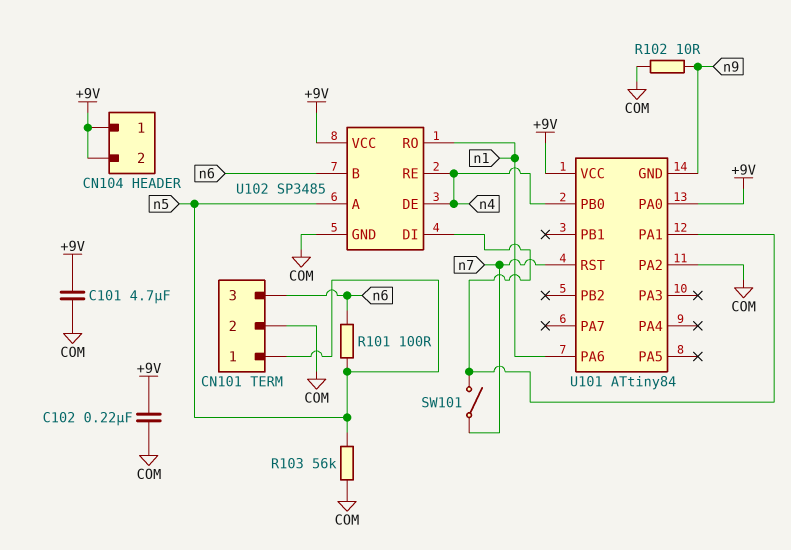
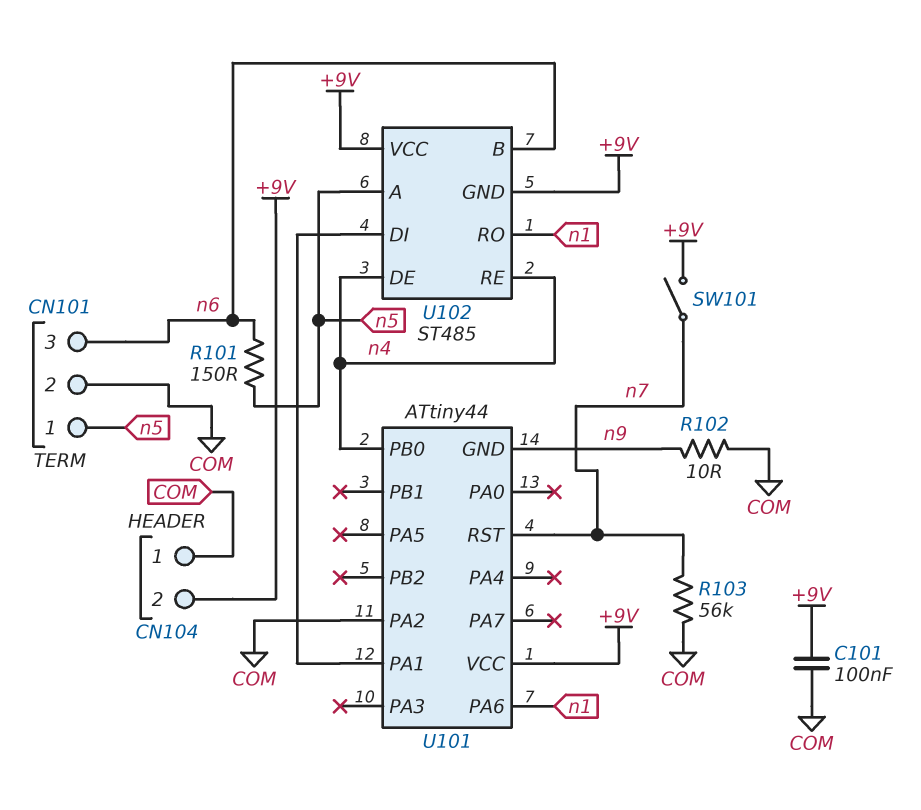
C101: 4.7uF (+9V, COM) -> 100nF (+9V, COM)
C102: 220nF (+9V, COM) -> none
CN104 pin 1: +9V -> COM
R101: 100 (n5, n6) -> 150 (n5, n6)
R103: 56k (COM, n5) -> 56k (COM, n7)
SW101: switch (U101/PA1, n7) -> switch (+9V, n7)
U101: ATtiny84 -> ATtiny44
U101 pin PA0: +9V -> none
U102: SP3485 -> ST485
U102 pin GND: COM -> +9V

